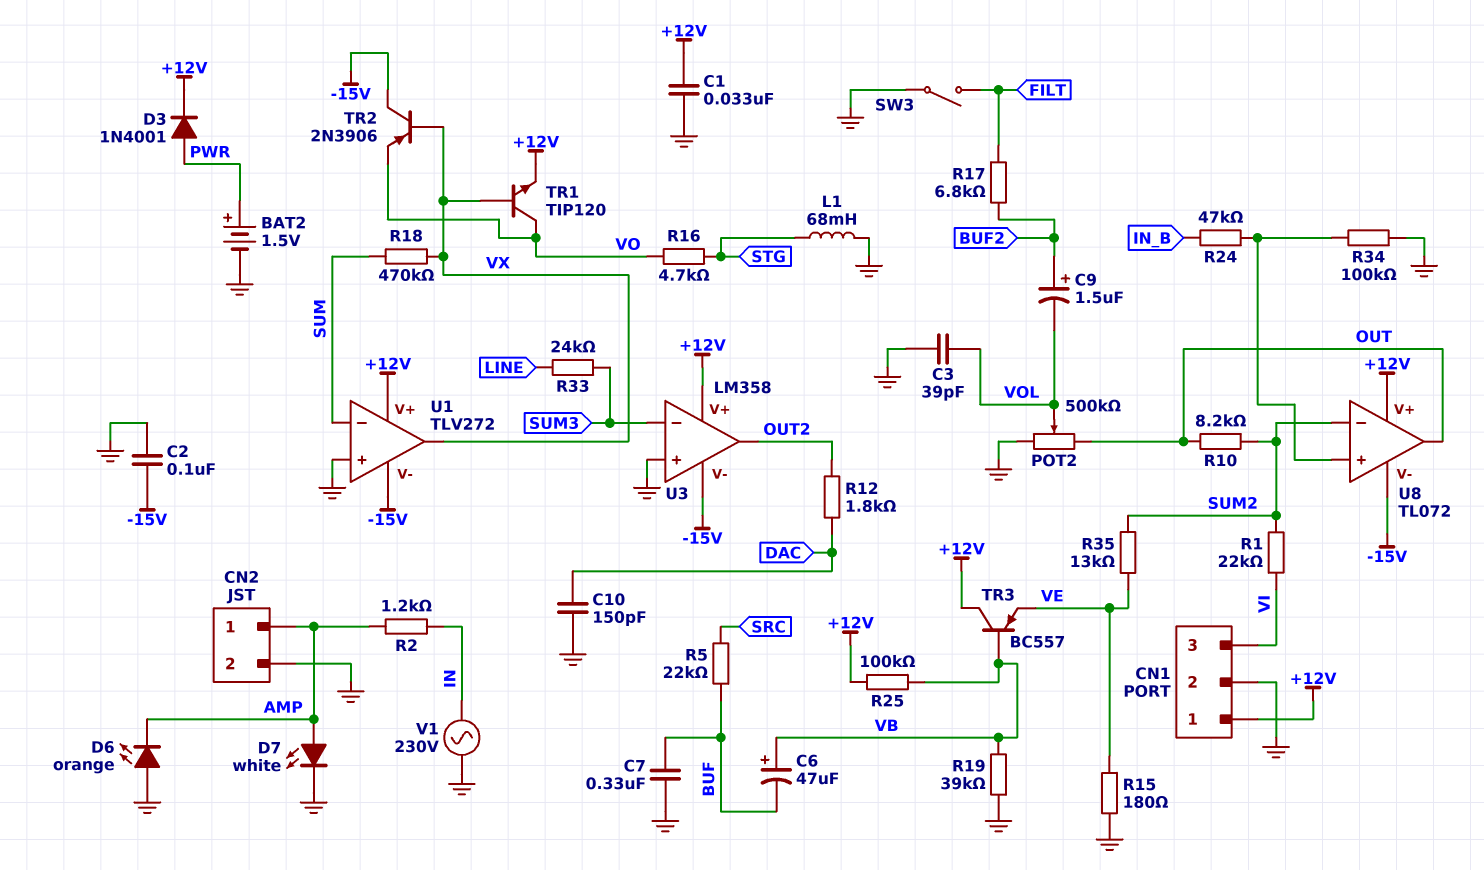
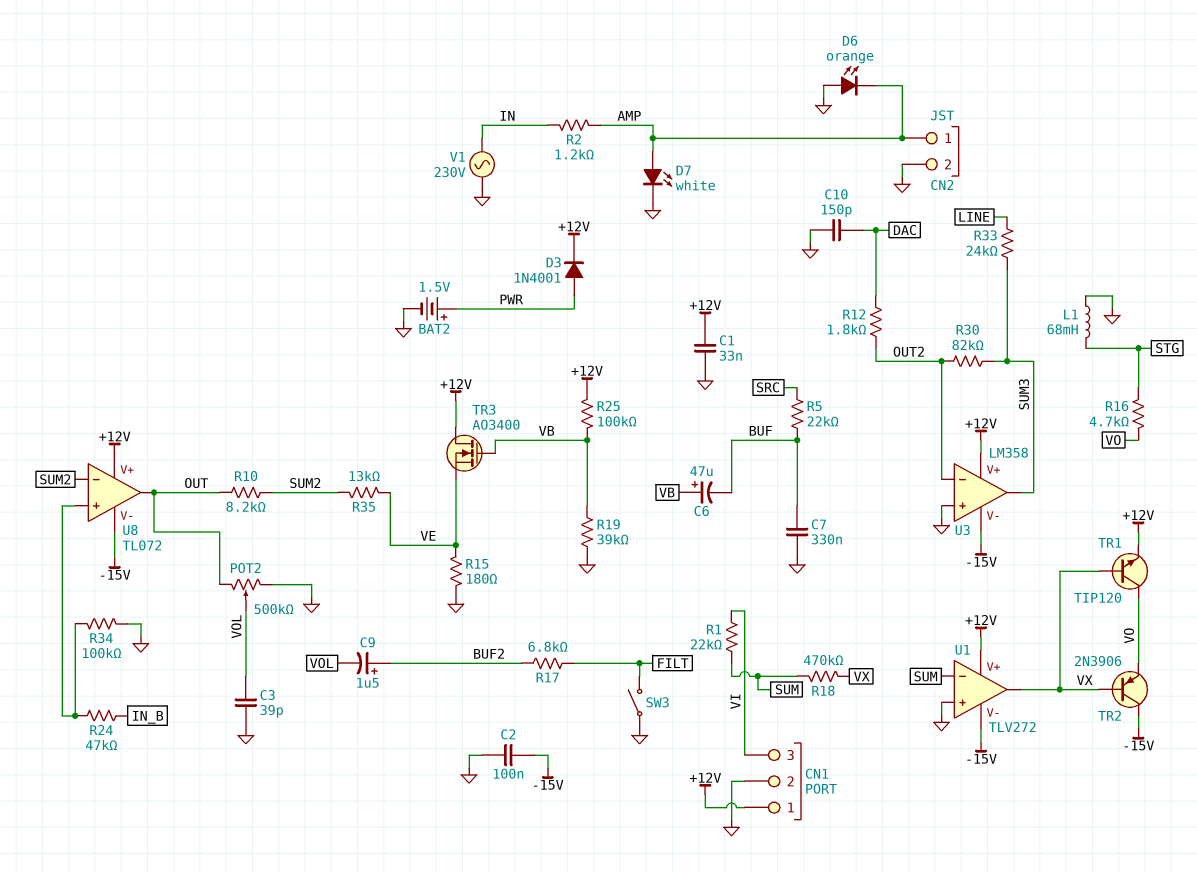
R1: 22k (SUM2, VI) -> 22k (SUM, VI)
R30: none -> 82k (OUT2, SUM3)
TR3: PNP BC557 (B VB, C +12V, E VE) -> NMOS AO3400 (G VB, D +12V, S VE)
U3 pin in-: SUM3 -> OUT2
U3 pin out: OUT2 -> SUM3

